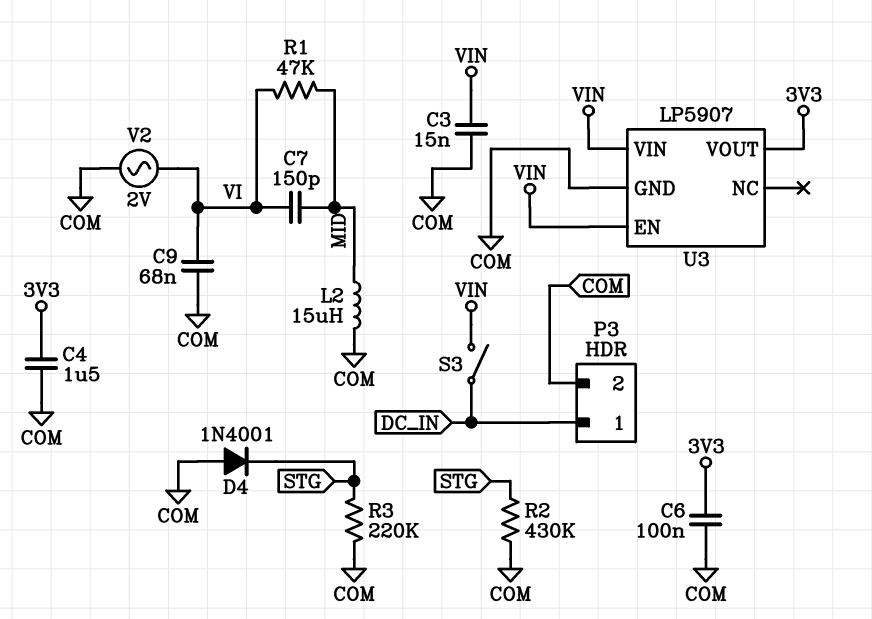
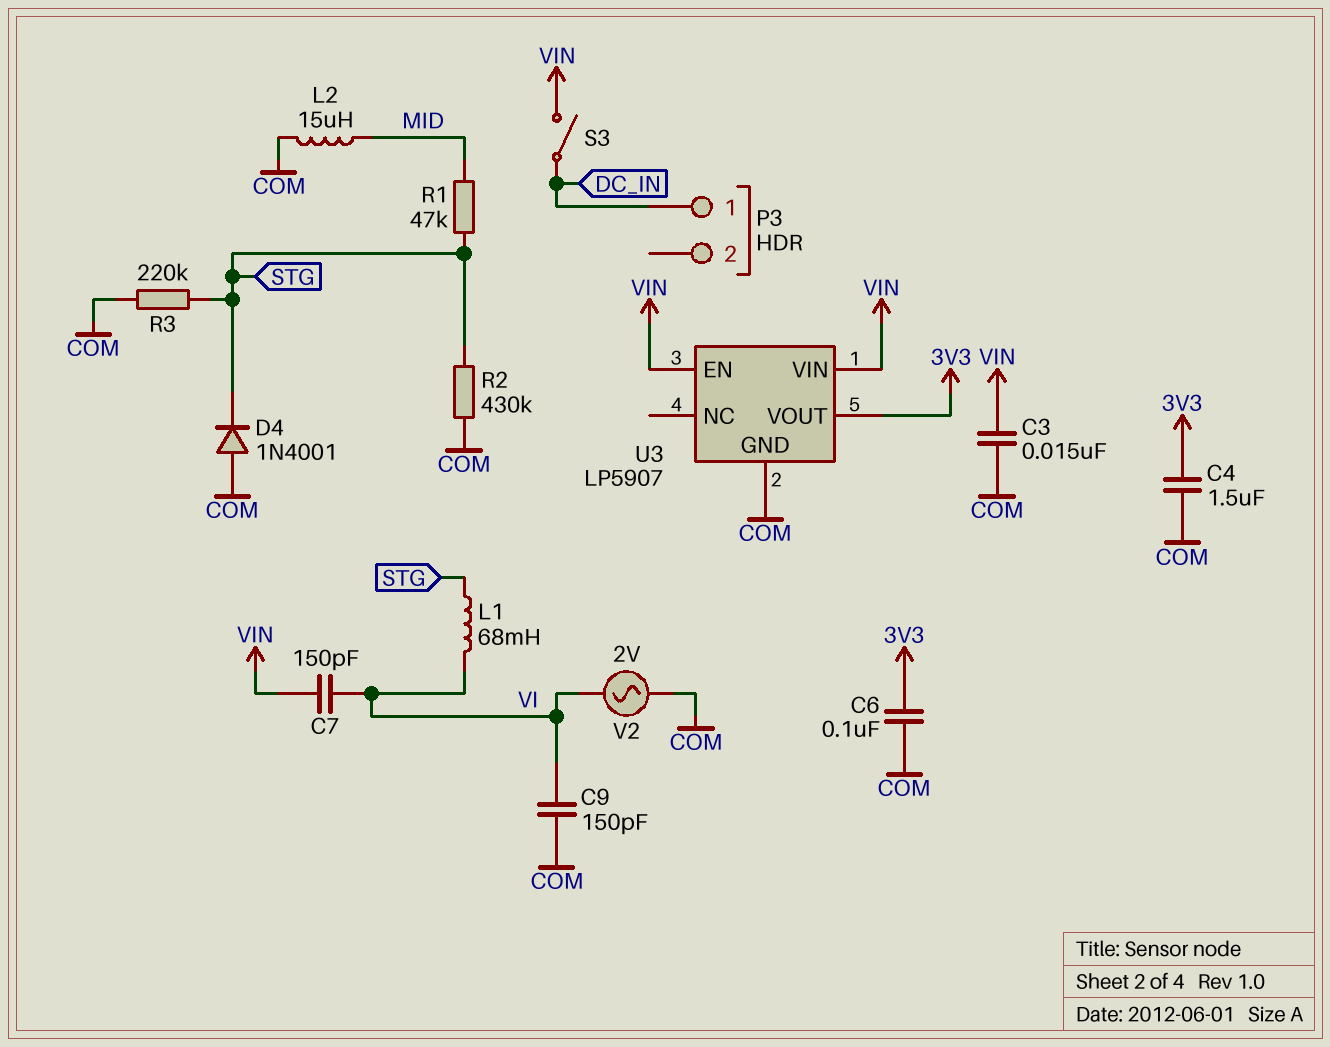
C7: 150pF (MID, VI) -> 150pF (VI, VIN)
C9: 68nF (COM, VI) -> 150pF (COM, VI)
L1: none -> 68mH (STG, VI)
P3 pin 2: COM -> none
R1: 47k (MID, VI) -> 47k (MID, STG)

